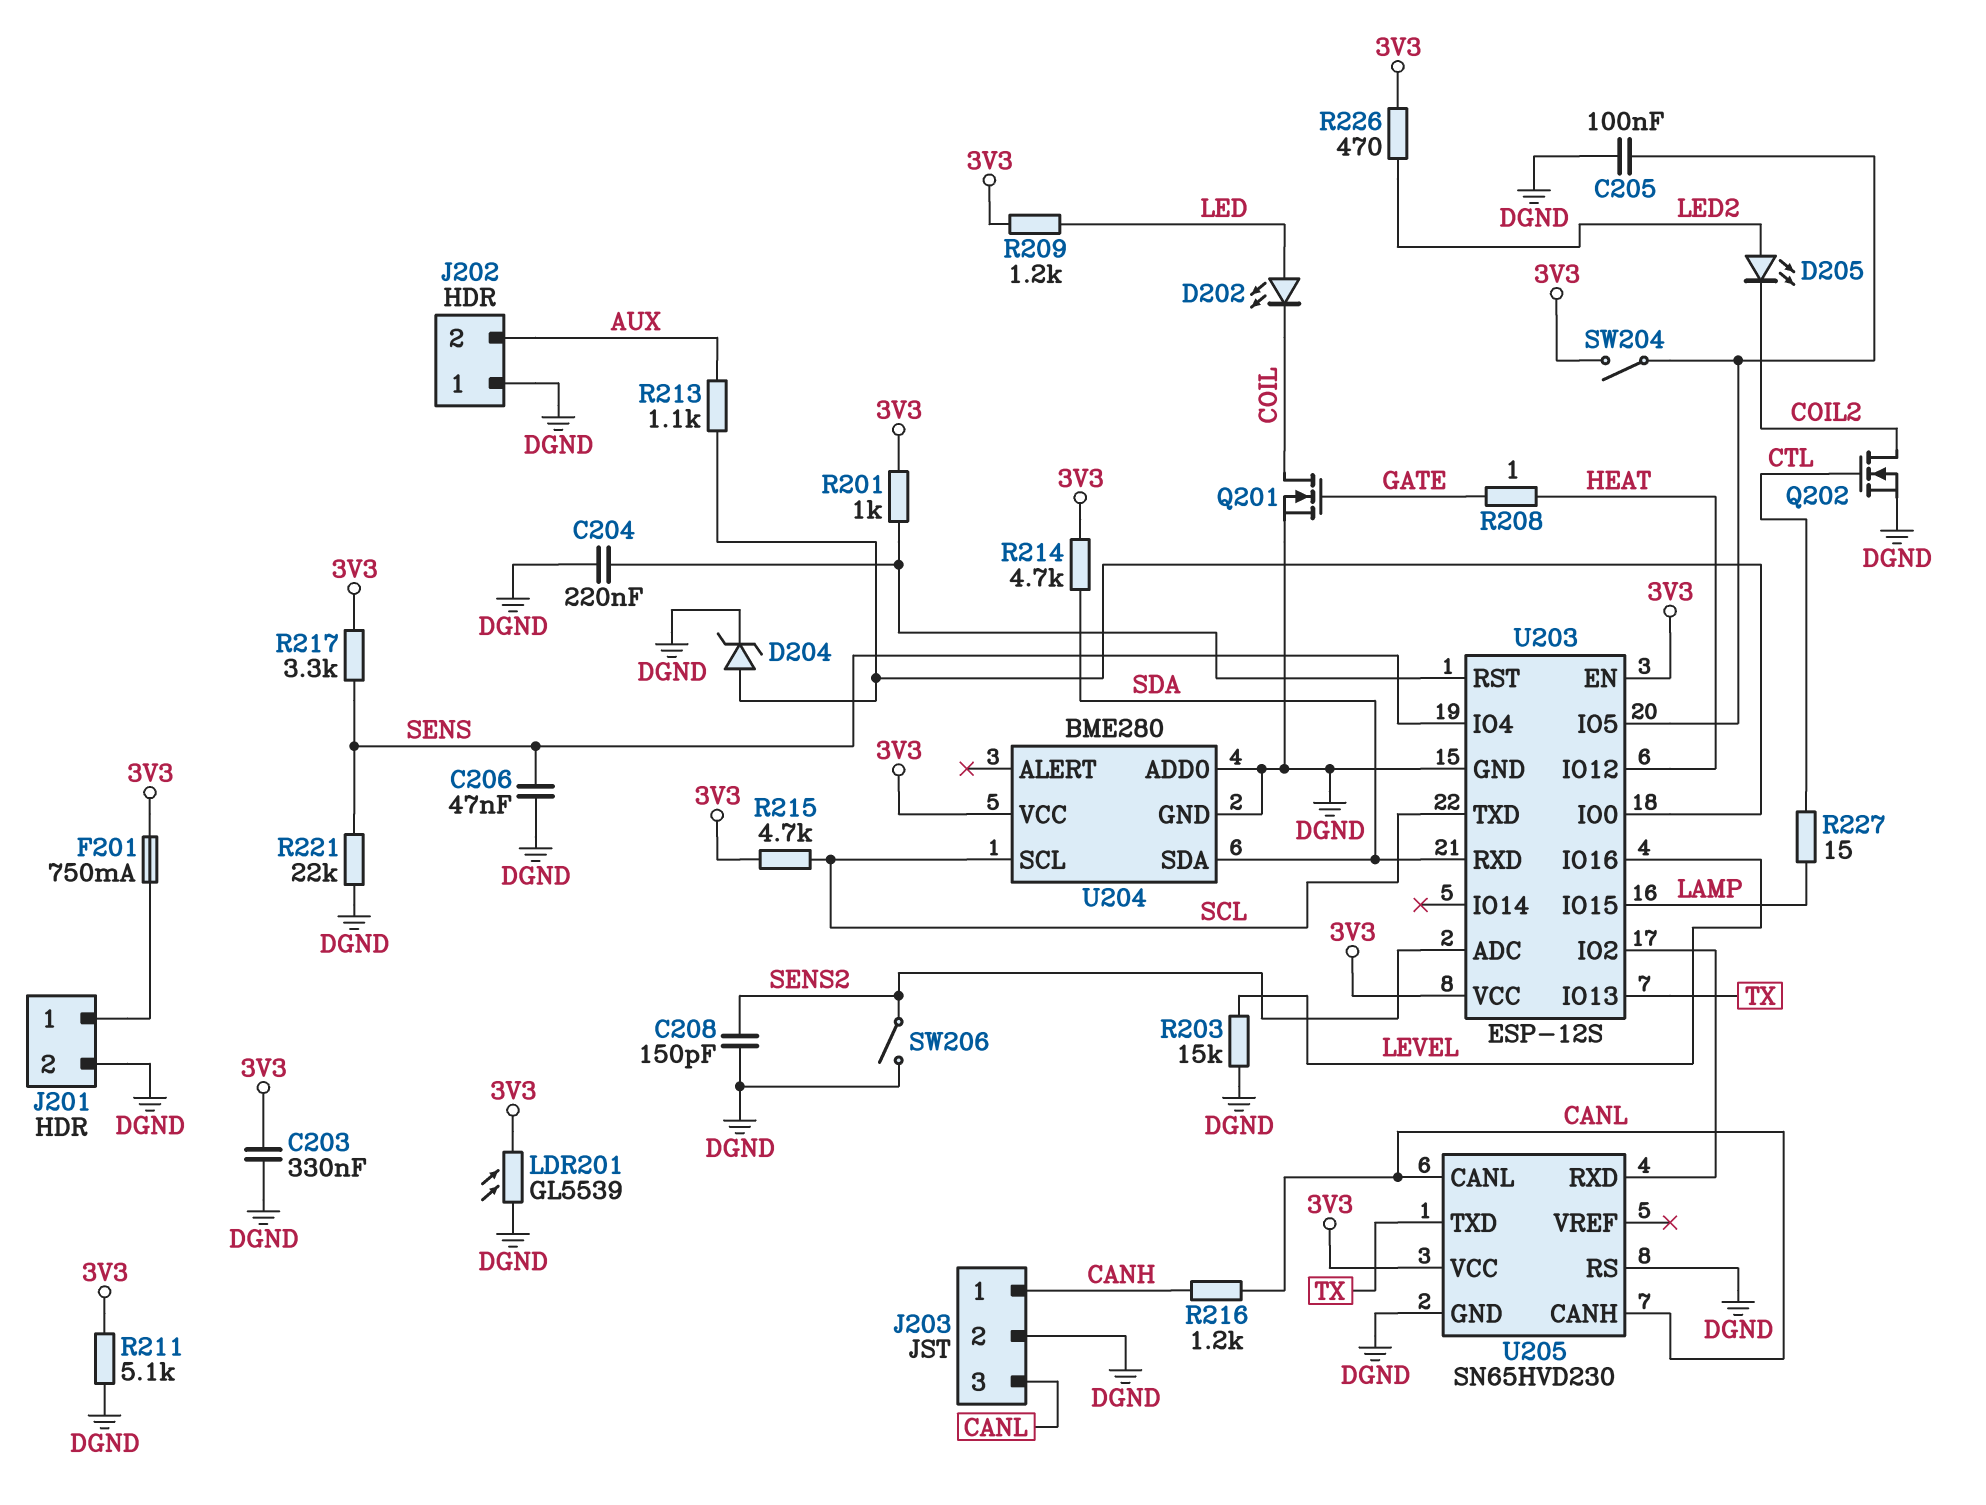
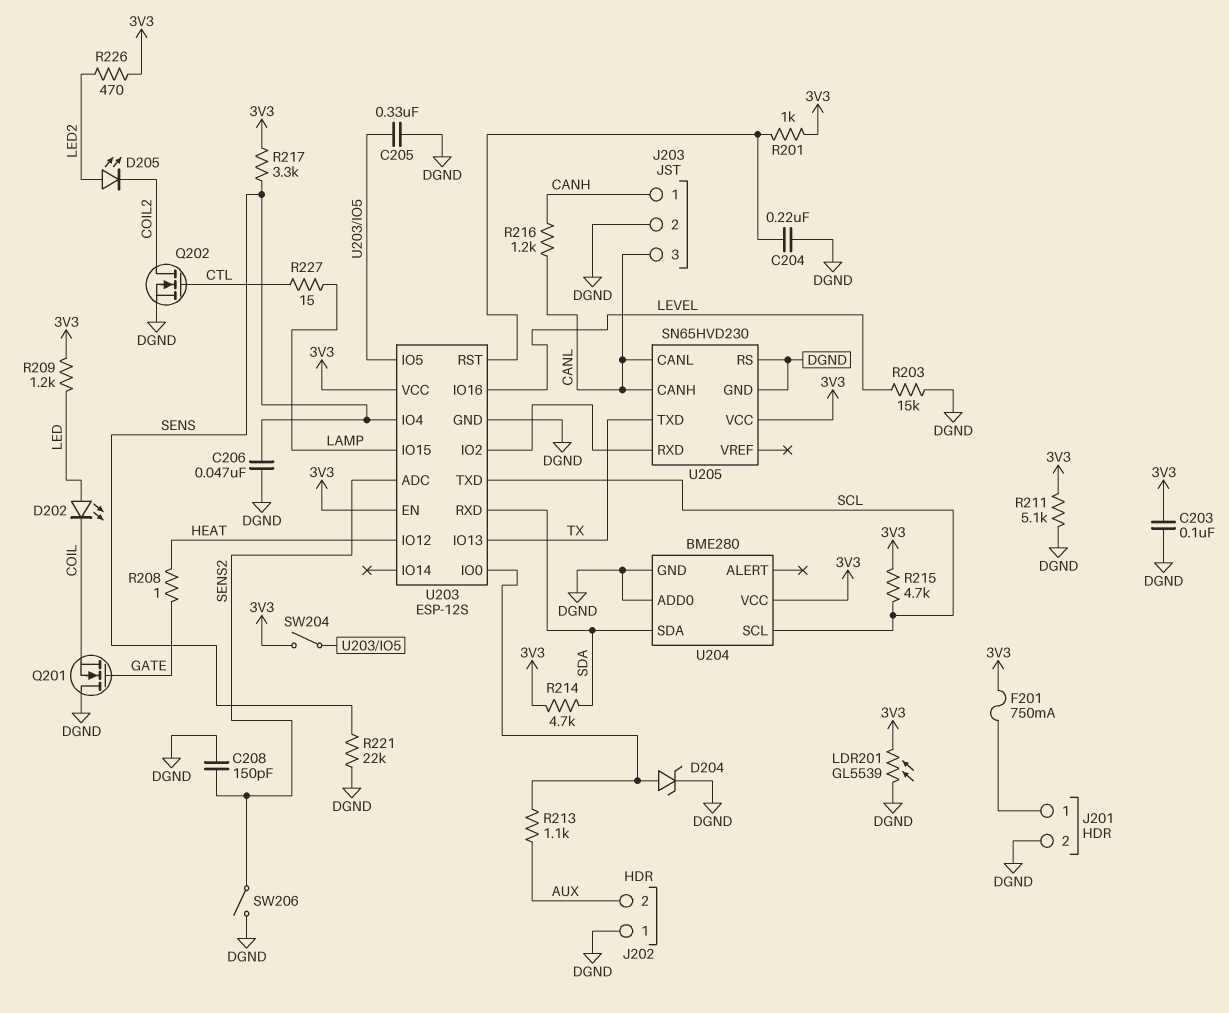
C203: 330nF (3V3, DGND) -> 100nF (3V3, DGND)
C205: 100nF (DGND, U203/IO5) -> 330nF (DGND, U203/IO5)
Q201: NMOS (G GATE, D COIL, S DGND) -> NMOS (G GATE, D DGND, S COIL)

